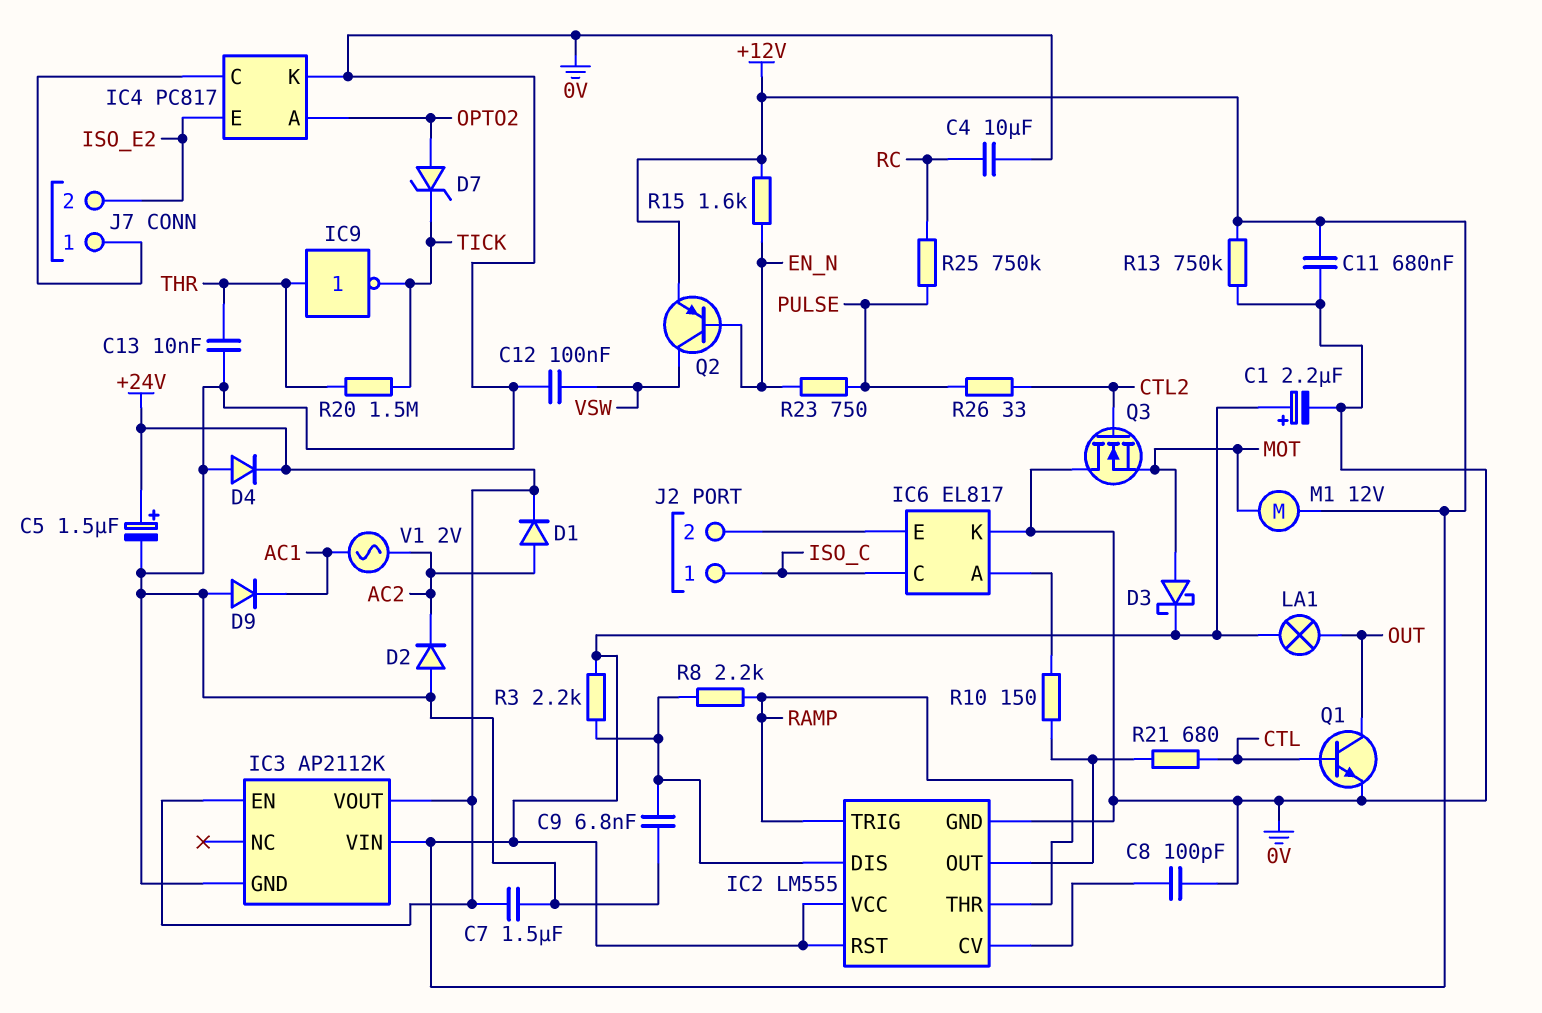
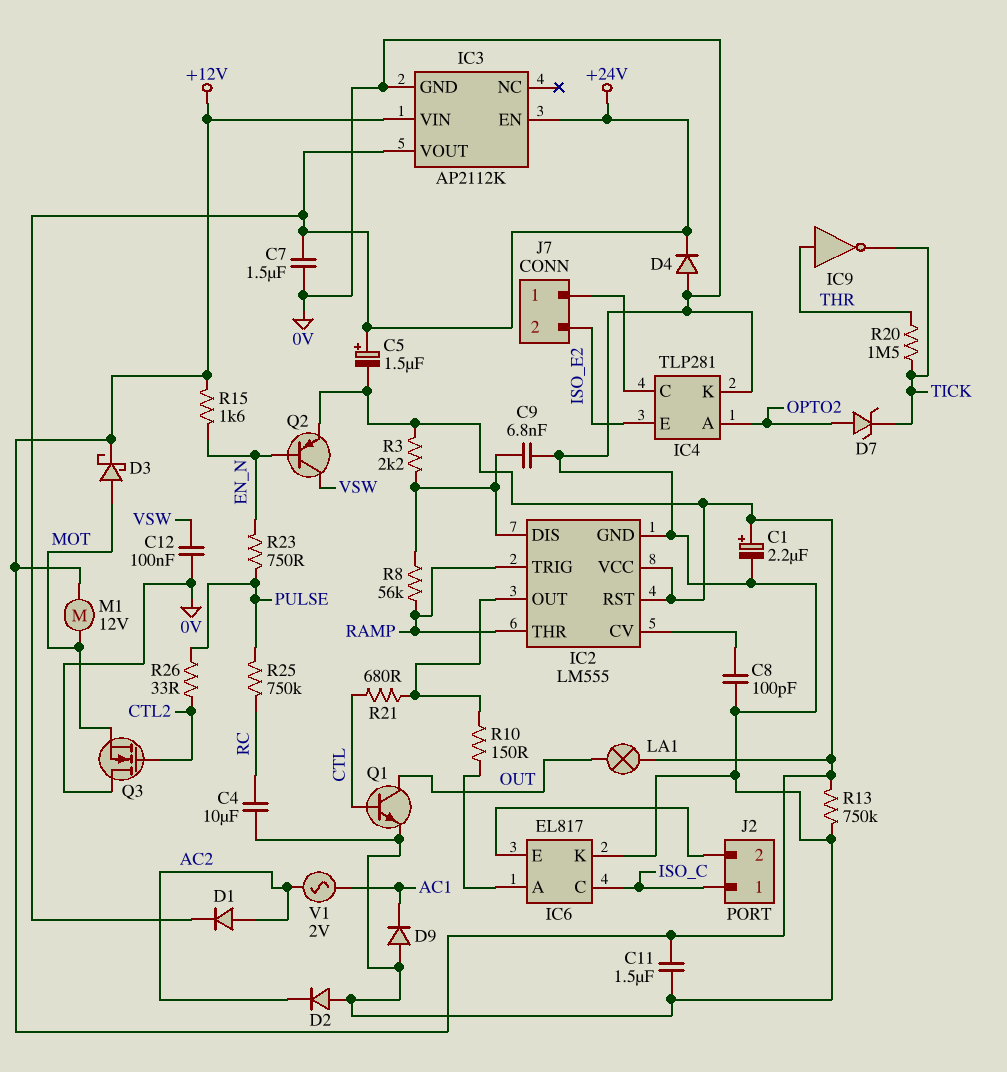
C5: 1.5uF (plus +24V, minus 0V) -> 1.5uF (plus +24V, minus +12V)
C11: 680nF (+12V, 0V) -> 1.5uF (+12V, 0V)
C13: 10nF (0V, THR) -> none
IC4: PC817 -> TLP281
R8: 2.2k (IC2/DIS, RAMP) -> 56k (IC2/DIS, RAMP)

